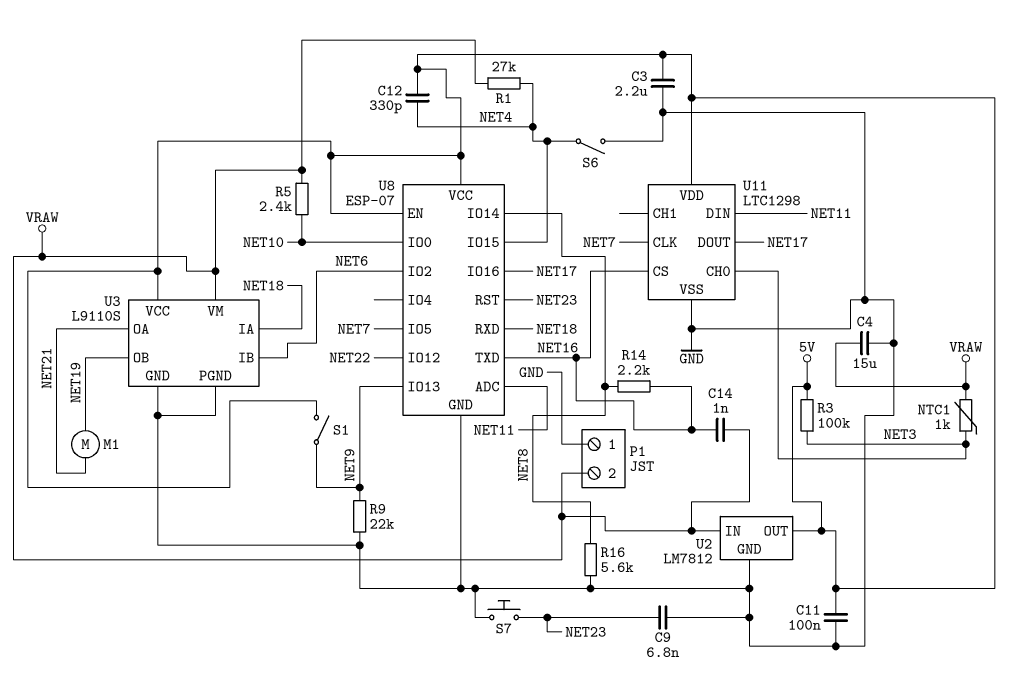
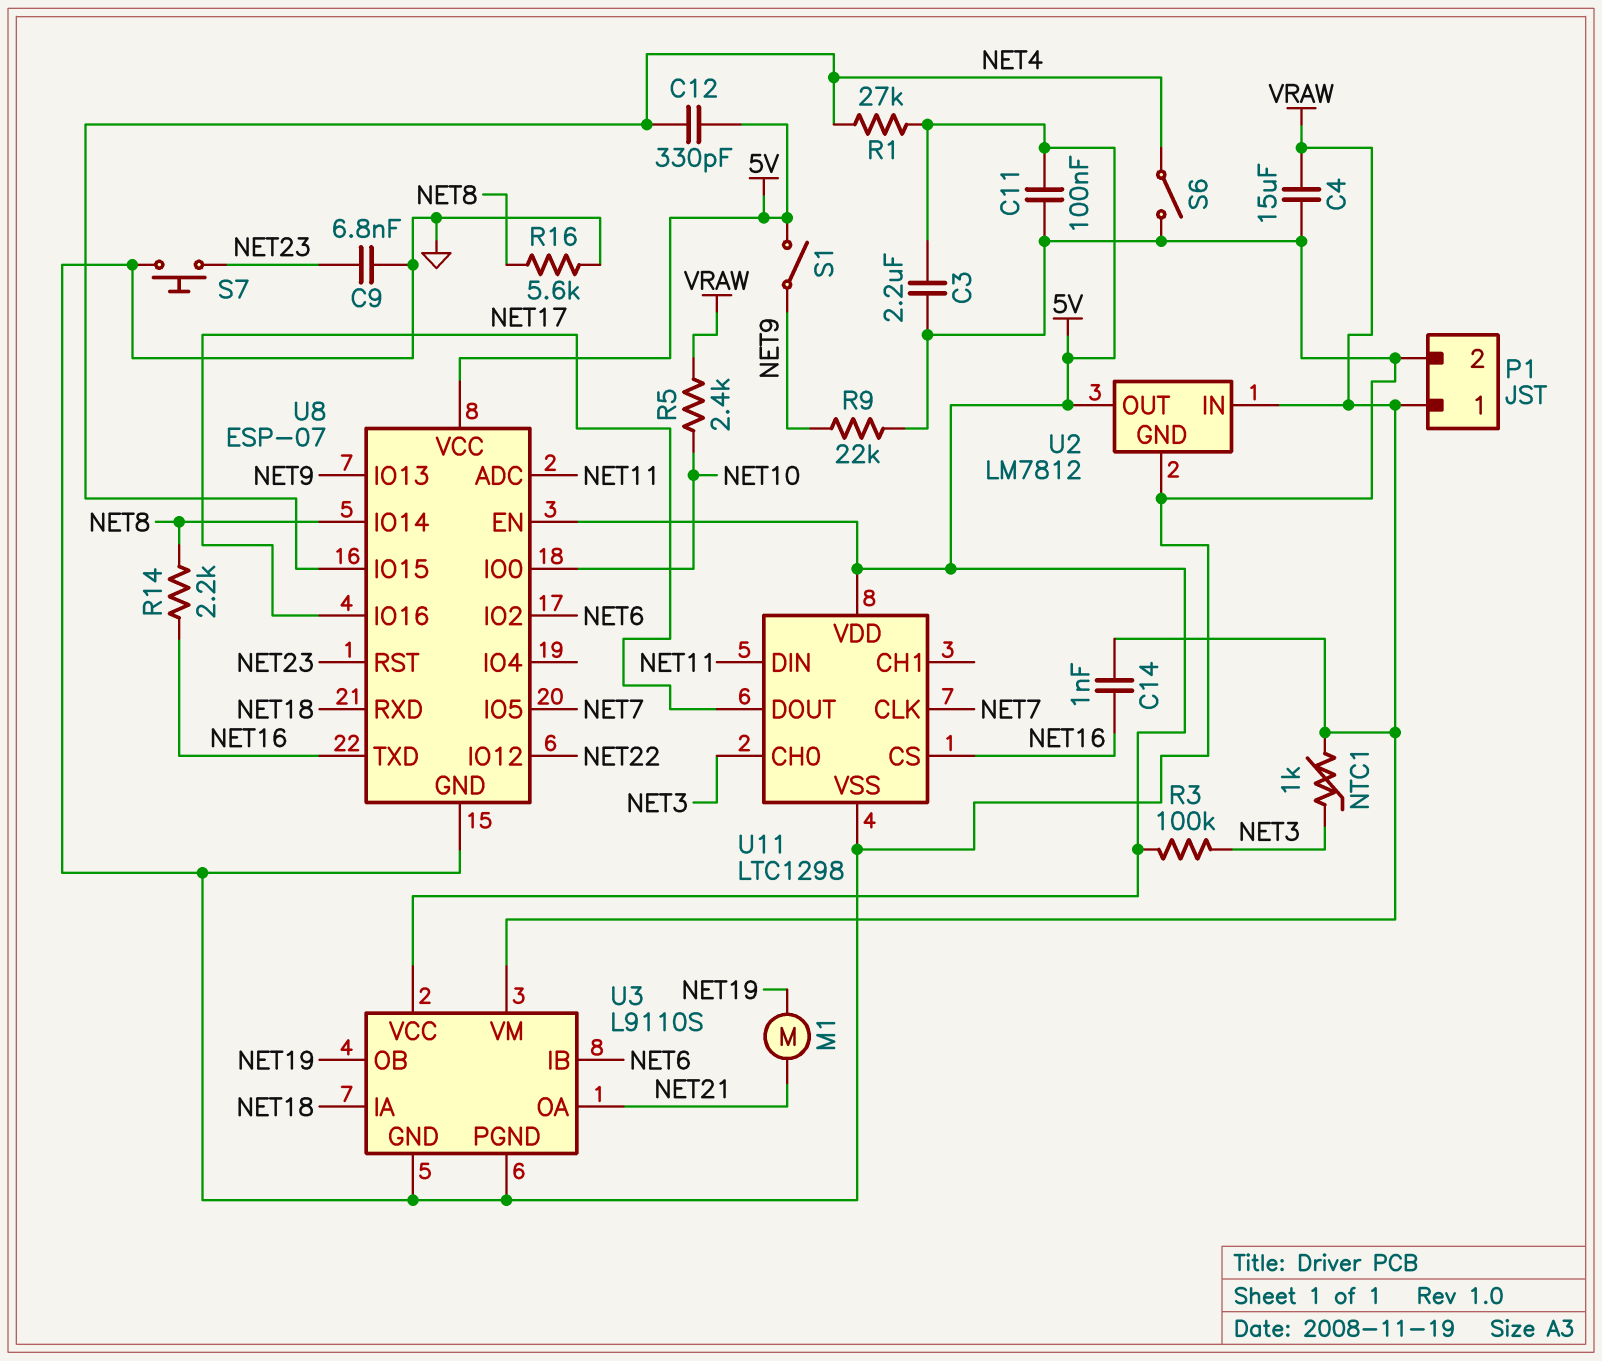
P1 pin 1: GND -> VRAW
P1 pin 2: VRAW -> GND
R1: 27k (NET4, VRAW) -> 27k (5V, NET4)

